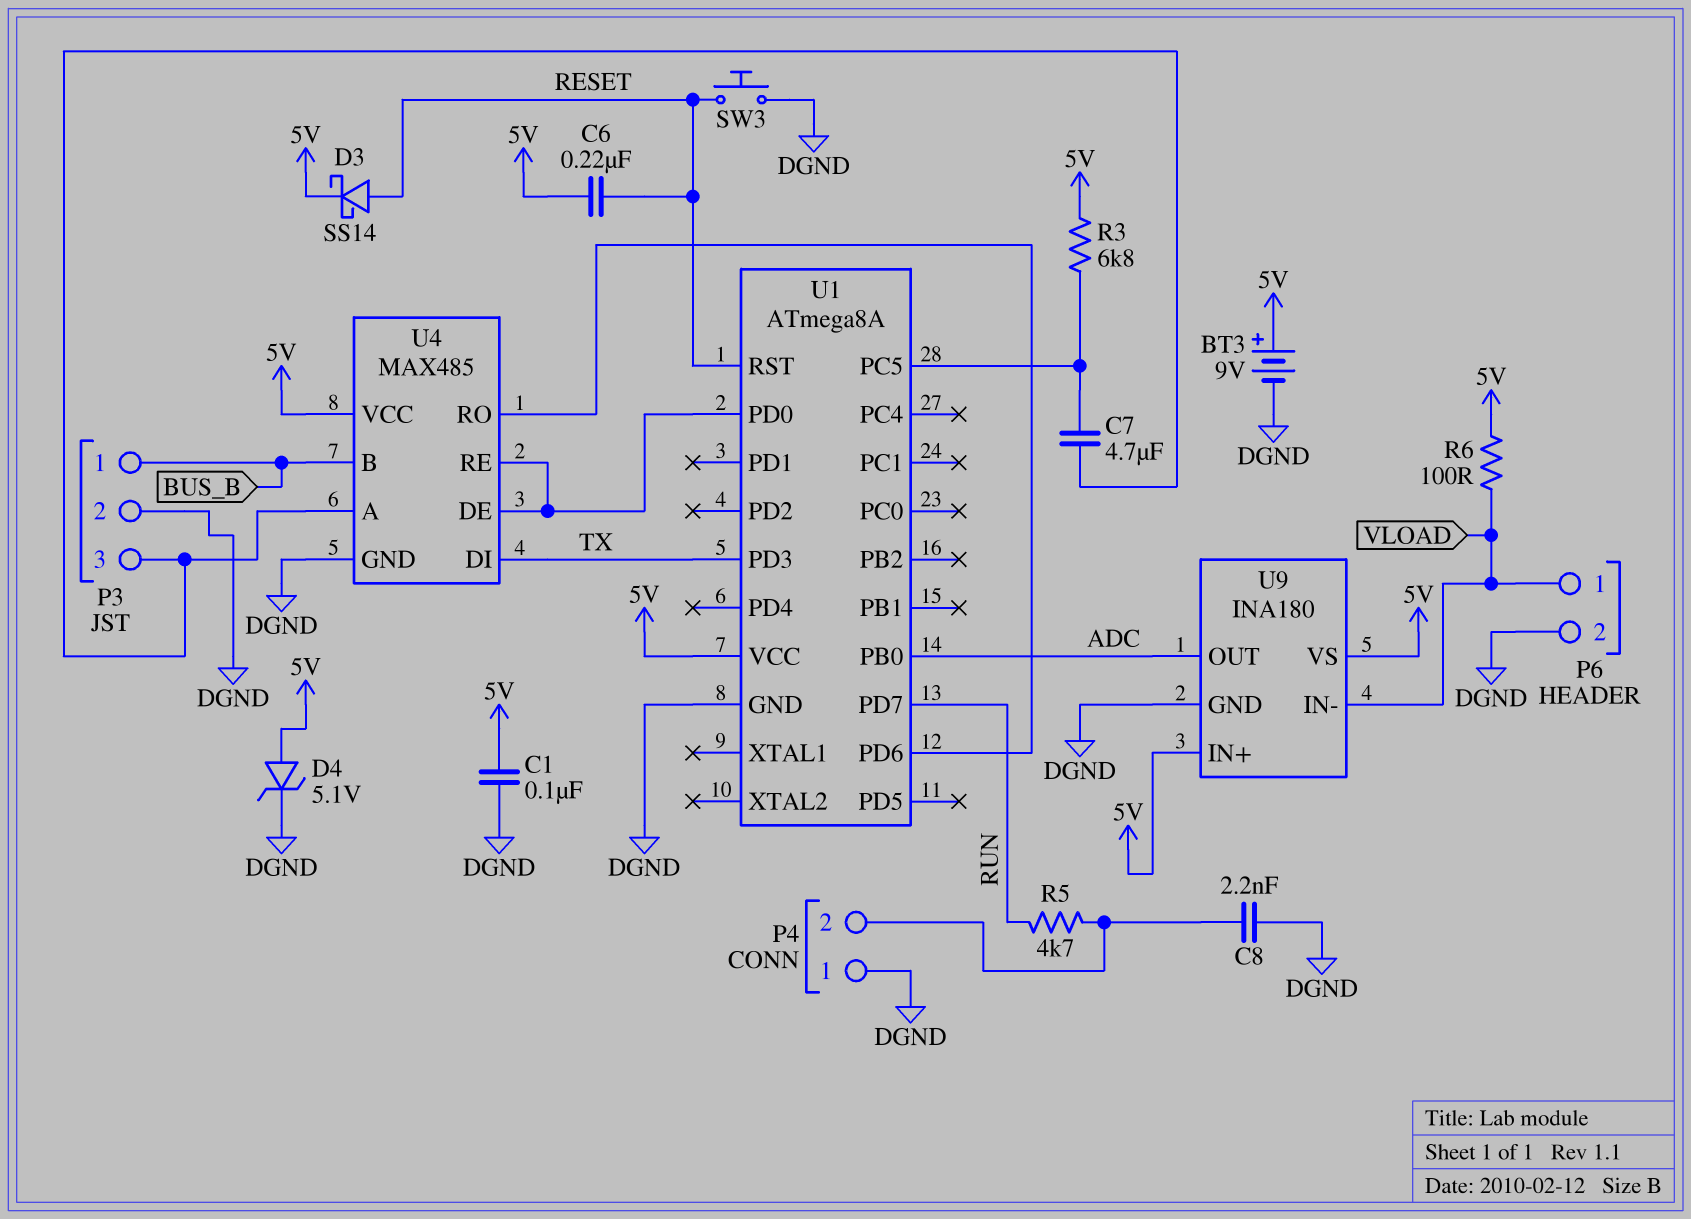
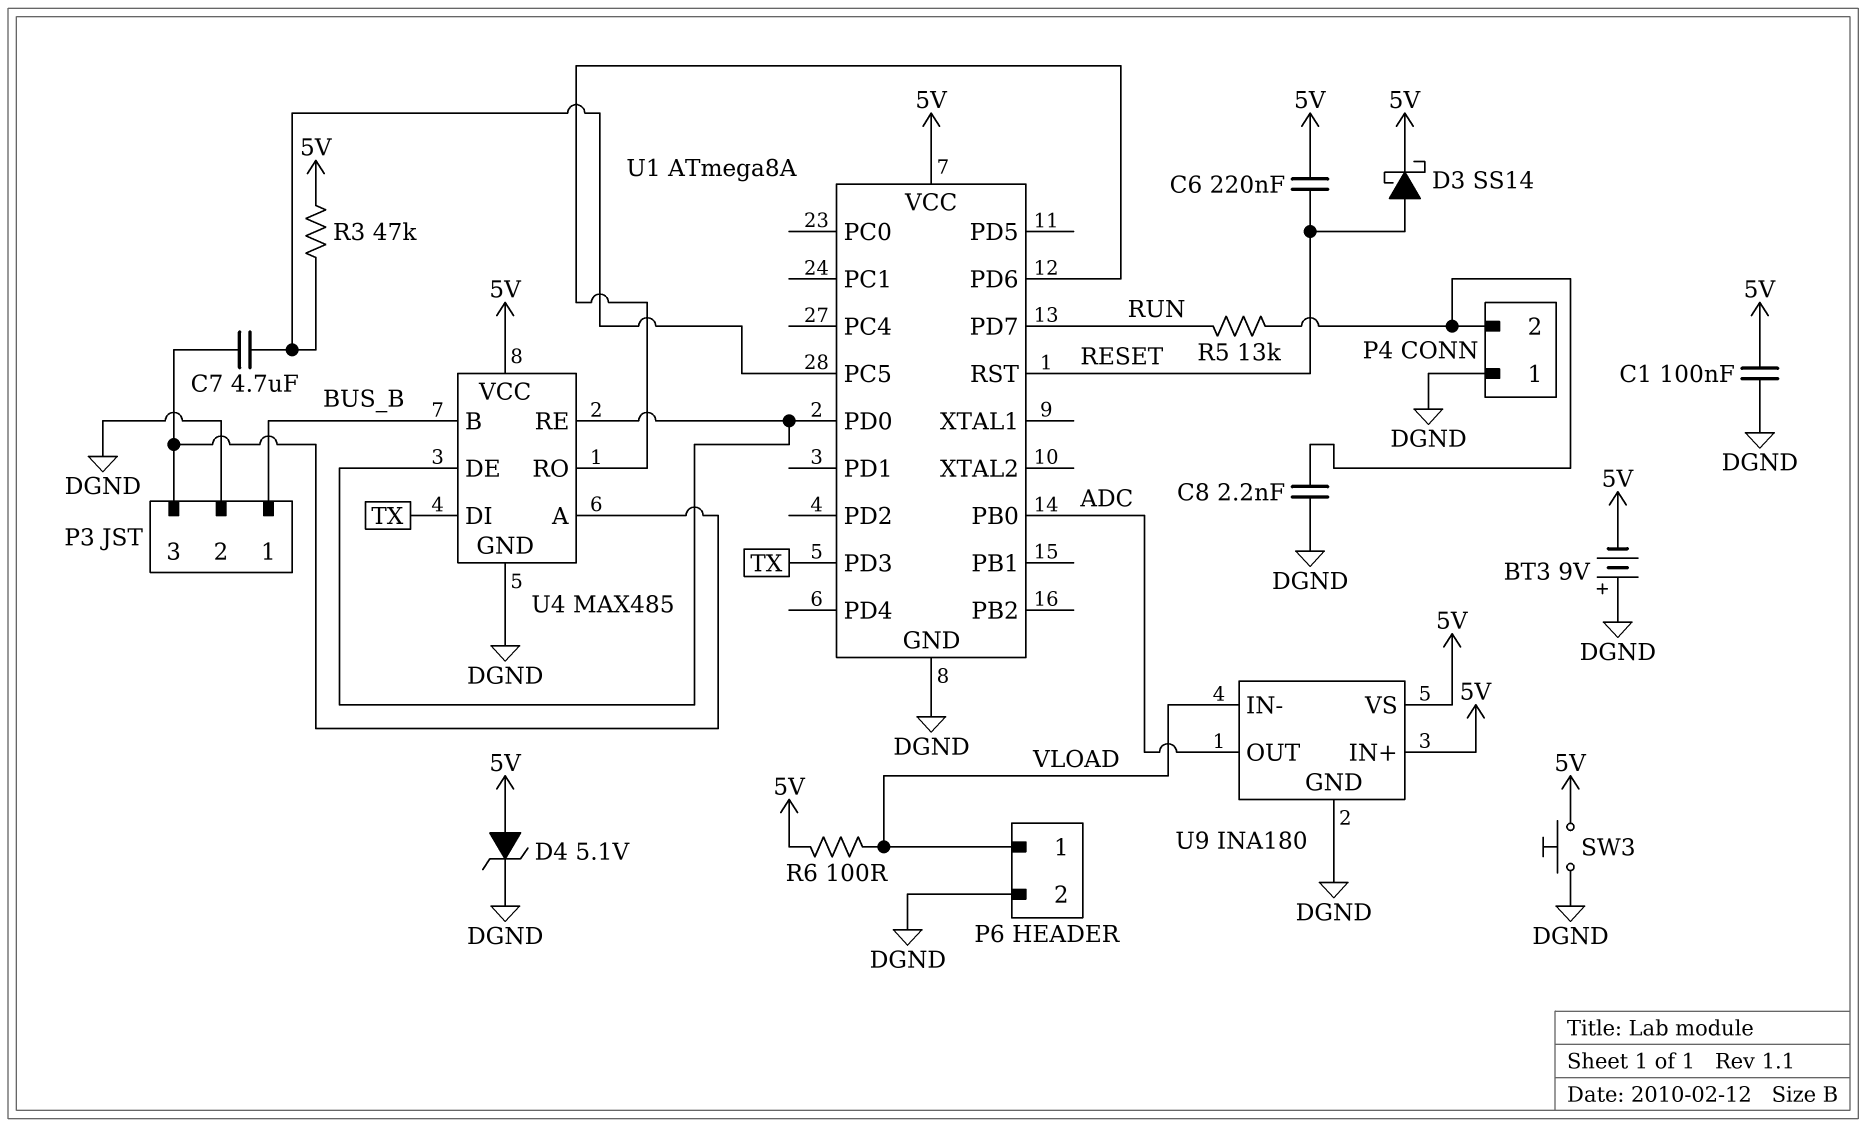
BT3: 9V (plus 5V, minus DGND) -> 9V (plus DGND, minus 5V)
R3: 6.8k (5V, U1/PC5) -> 47k (5V, U1/PC5)
R5: 4.7k (P4/2, RUN) -> 13k (P4/2, RUN)
SW3: button (DGND, RESET) -> button (5V, DGND)

